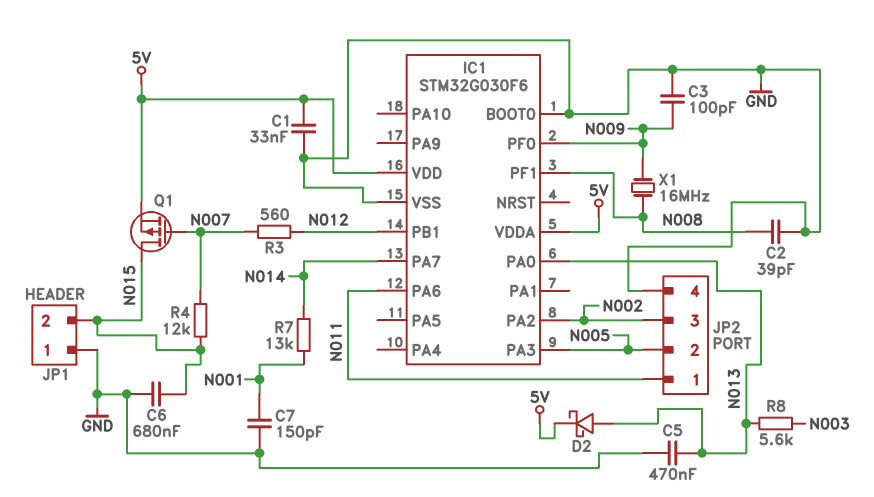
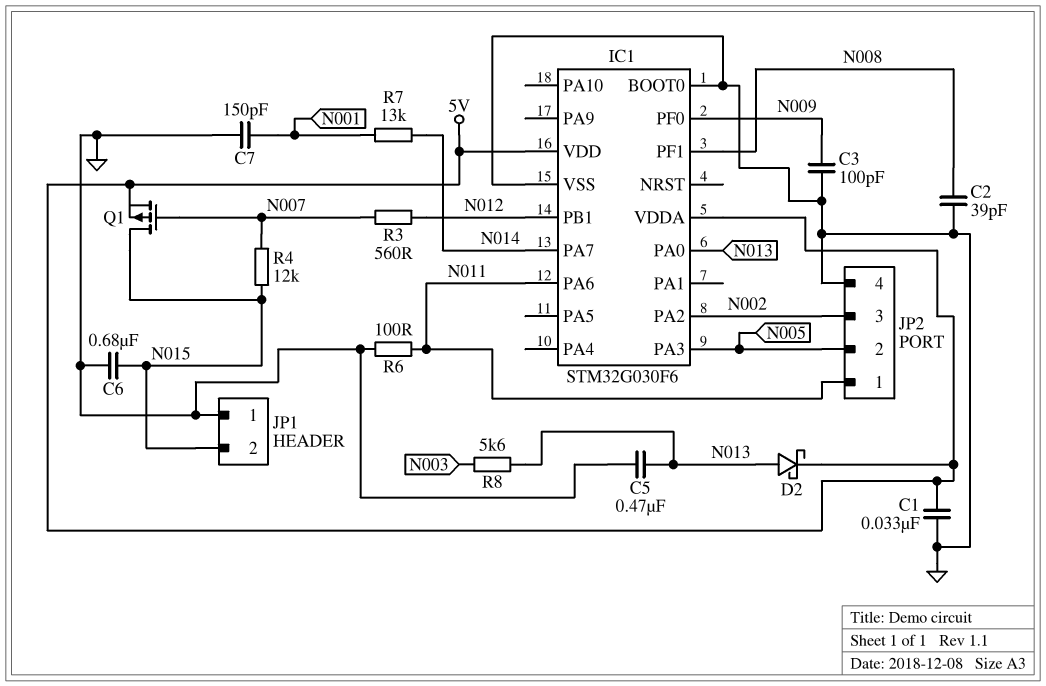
R6: none -> 100 (GND, N011)
X1: 16MHz (N008, N009) -> none

